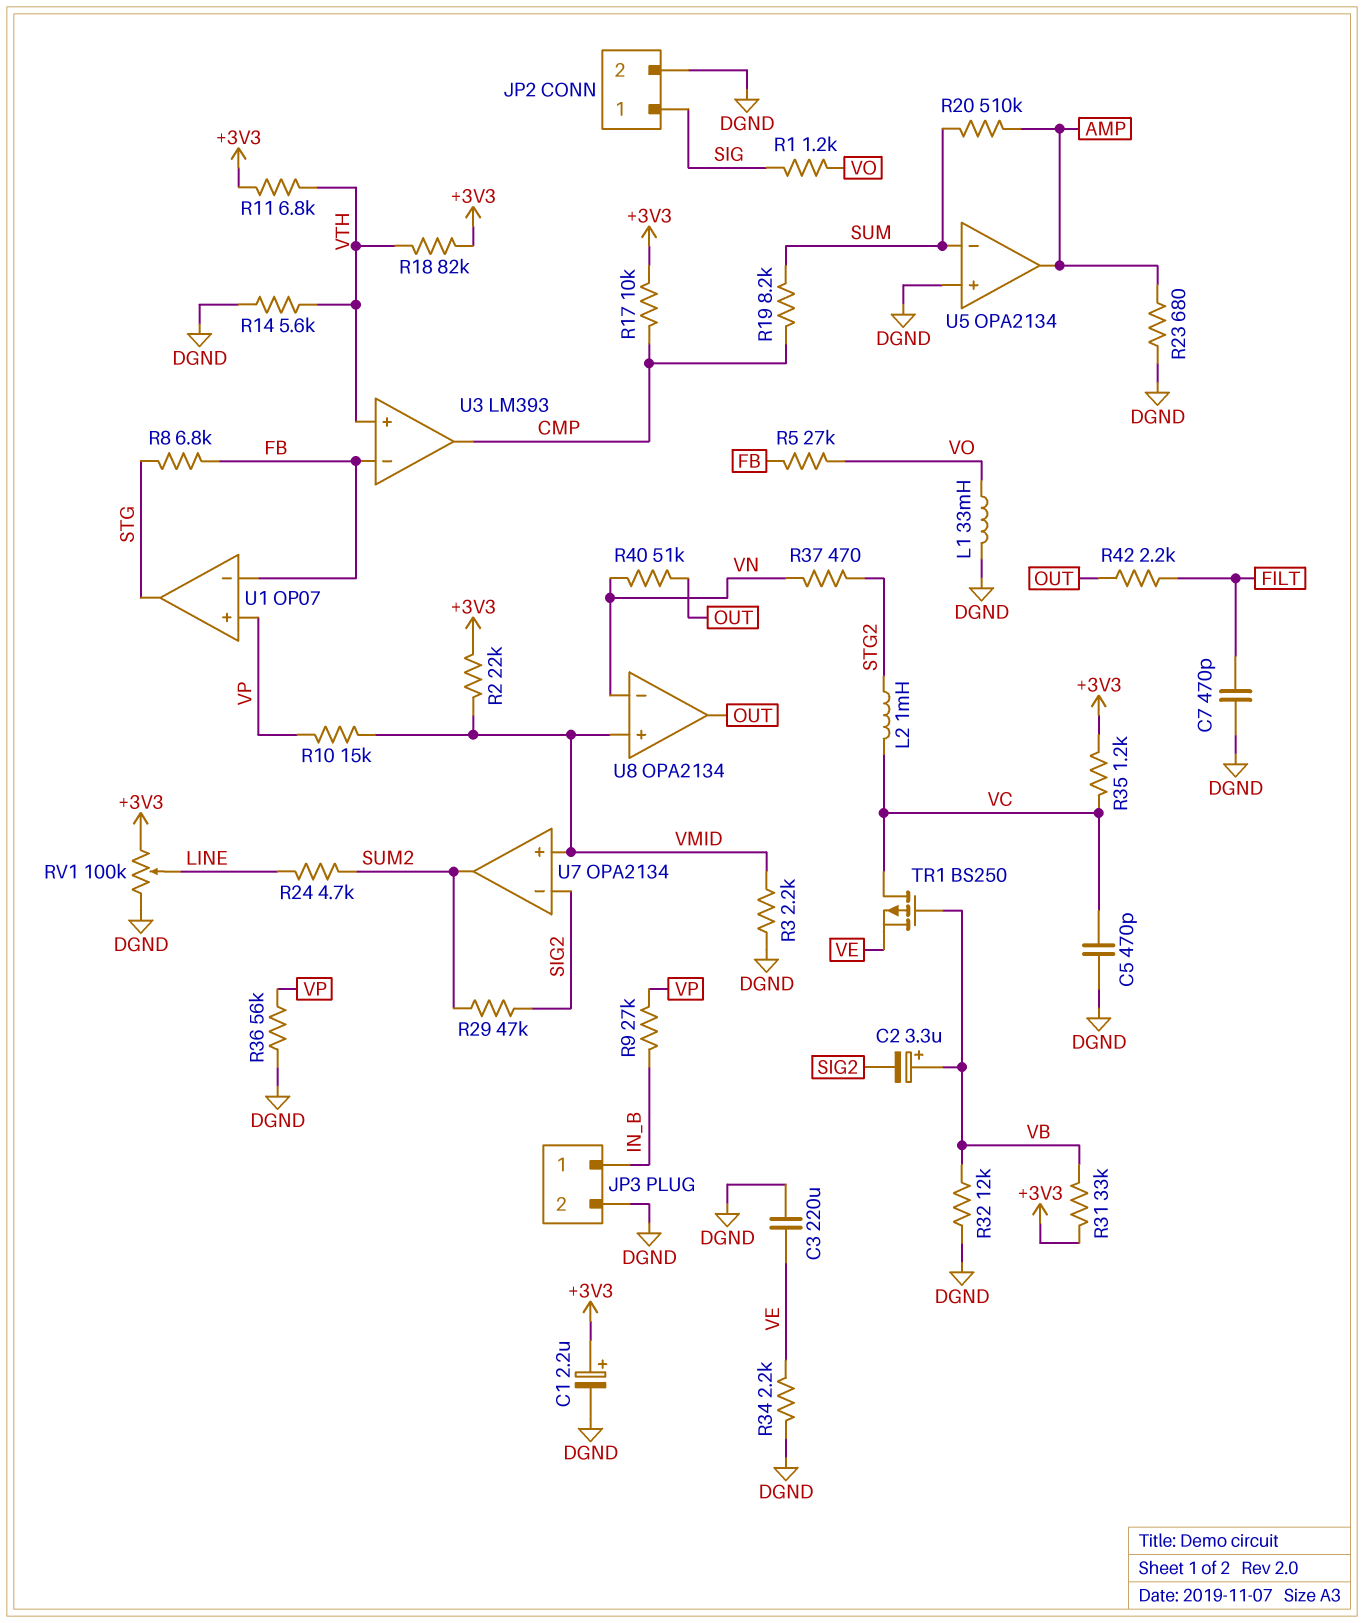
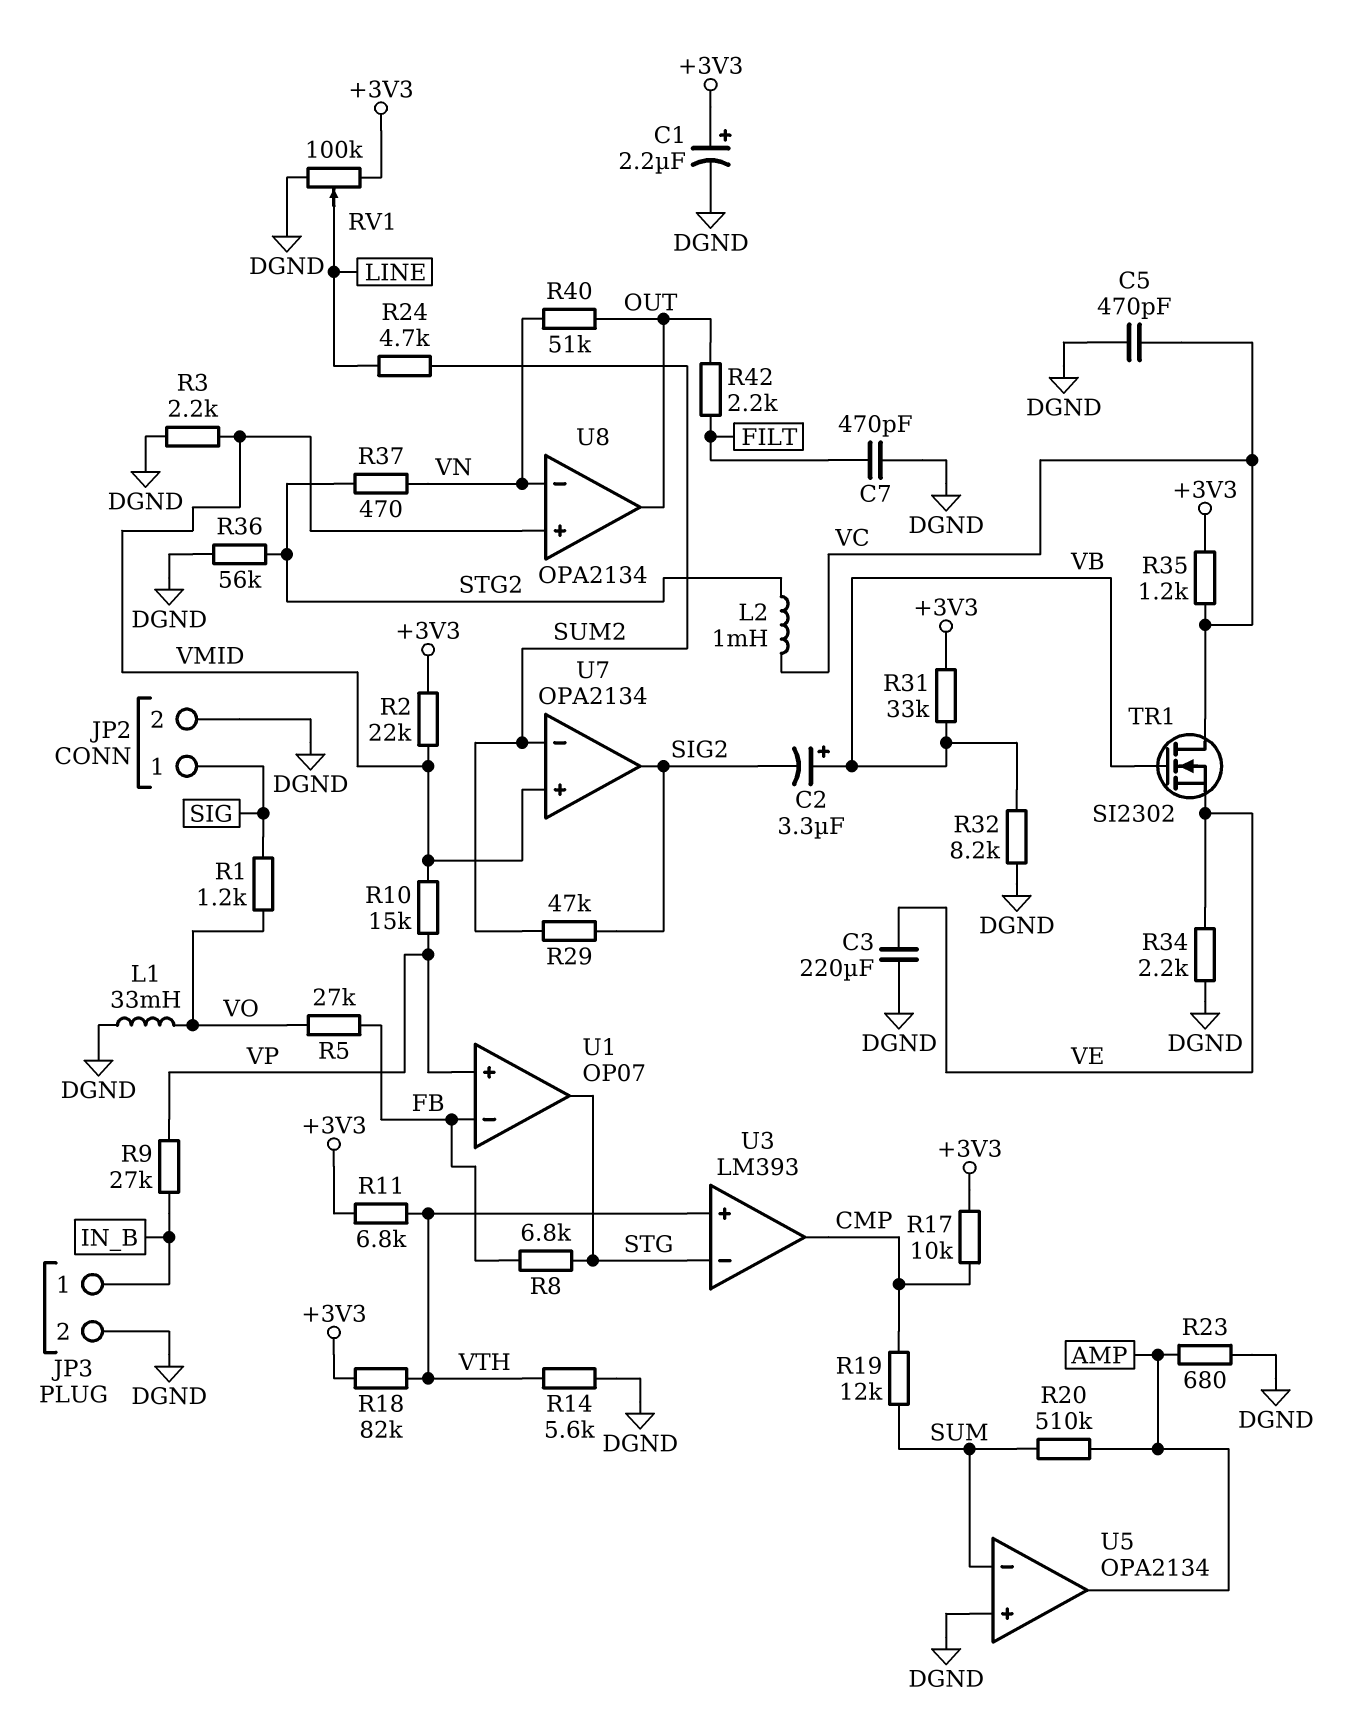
R19: 8.2k (CMP, SUM) -> 12k (CMP, SUM)
R32: 12k (DGND, VB) -> 8.2k (DGND, VB)
R36: 56k (DGND, VP) -> 56k (DGND, STG2)
TR1: PMOS BS250 (G VB, D VC, S VE) -> NMOS SI2302 (G VB, D VC, S VE)
U3 pin in-: FB -> STG
U7 pin in-: SIG2 -> SUM2
U7 pin out: SUM2 -> SIG2

